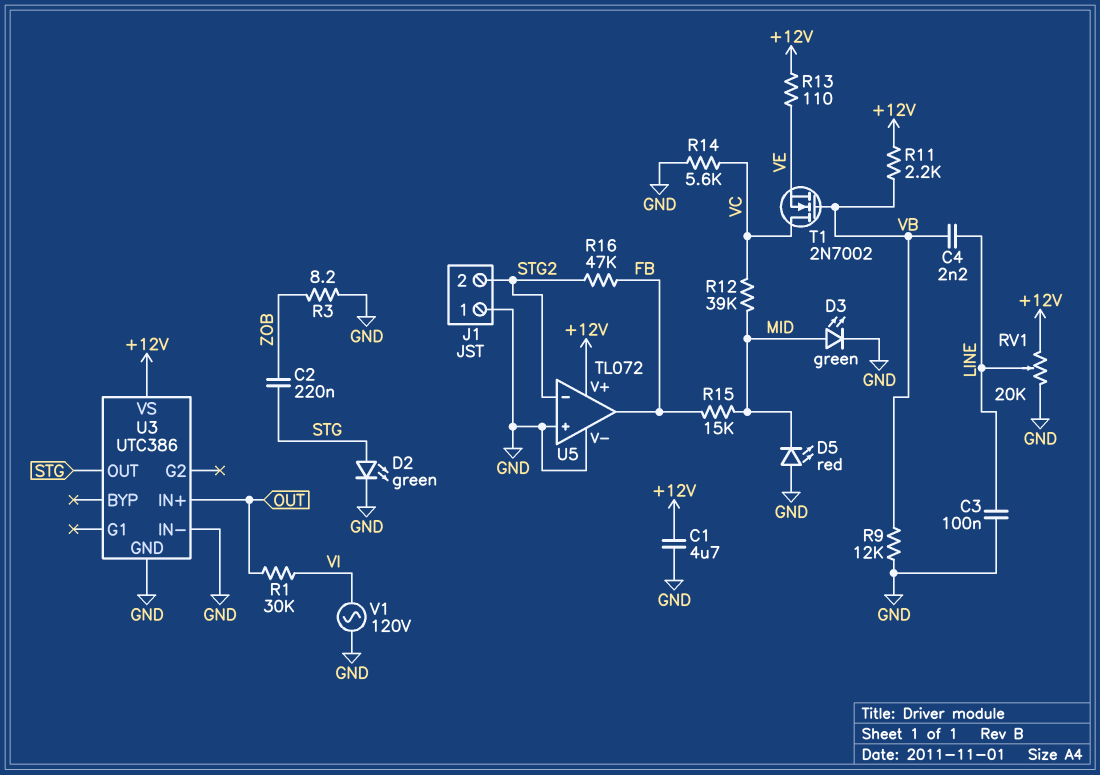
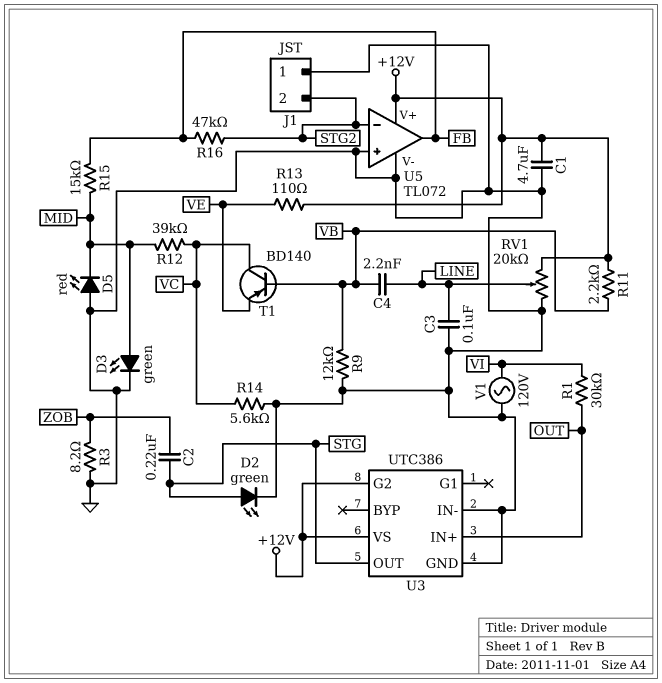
T1: NMOS 2N7002 (G VB, D VC, S VE) -> PNP BD140 (B VB, C VC, E VE)
U3 pin G2: none -> +12V

